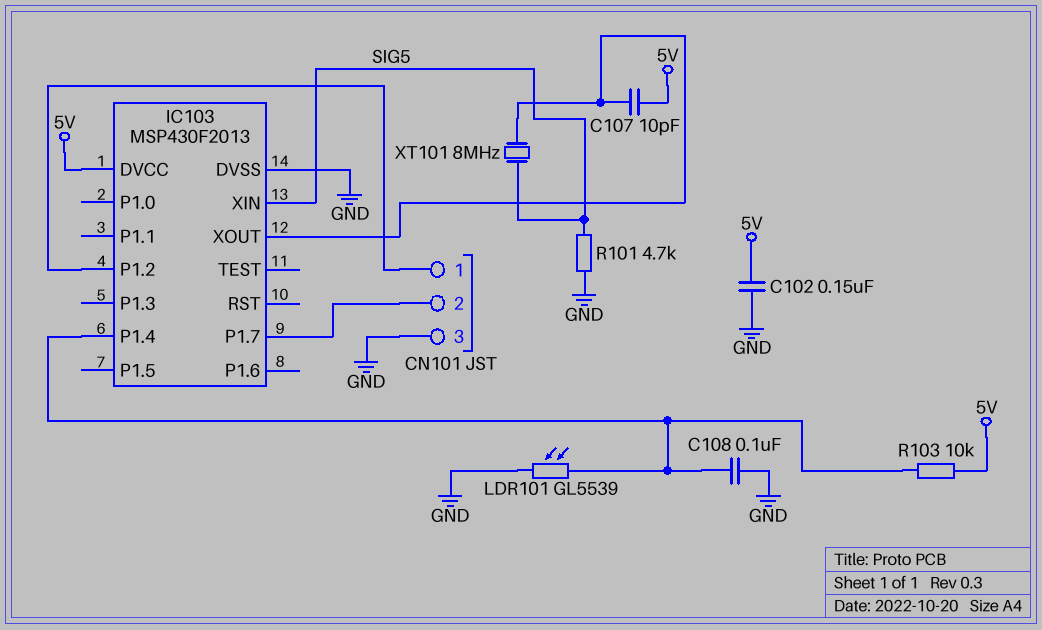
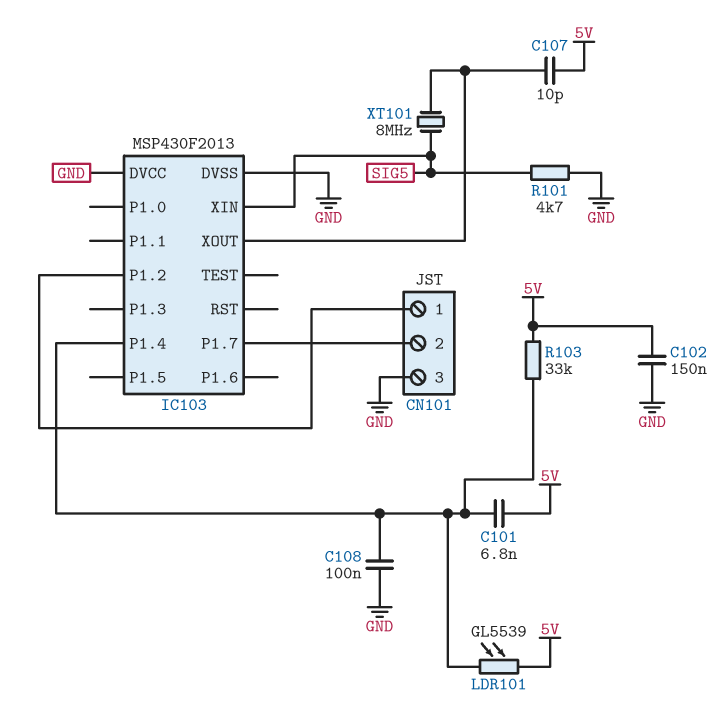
C101: none -> 6.8nF (5V, IC103/P1.4)
IC103 pin DVCC: 5V -> GND
LDR101: GL5539 (GND, IC103/P1.4) -> GL5539 (5V, IC103/P1.4)
R103: 10k (5V, IC103/P1.4) -> 33k (5V, IC103/P1.4)

